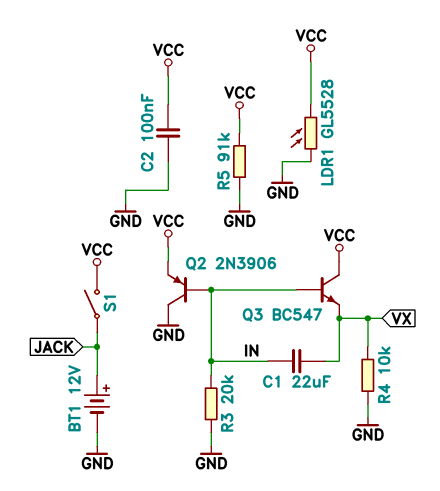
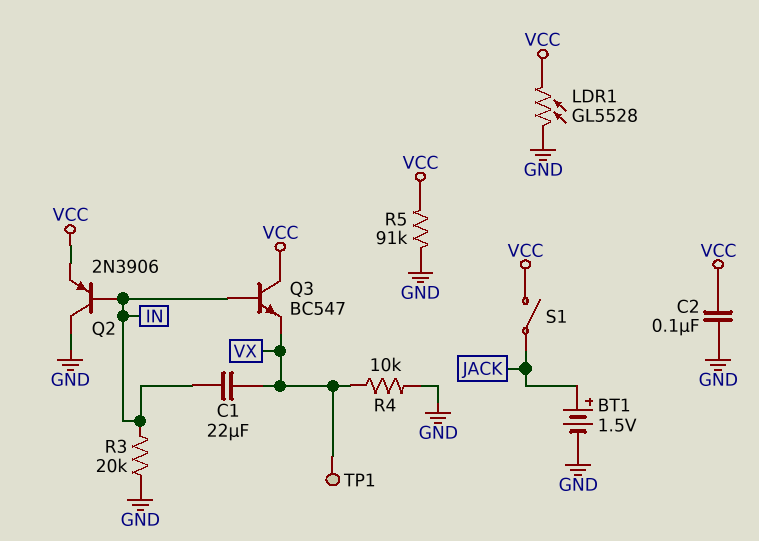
BT1: 12V (plus JACK, minus GND) -> 1.5V (plus JACK, minus GND)
TP1: none -> test point (VX)

